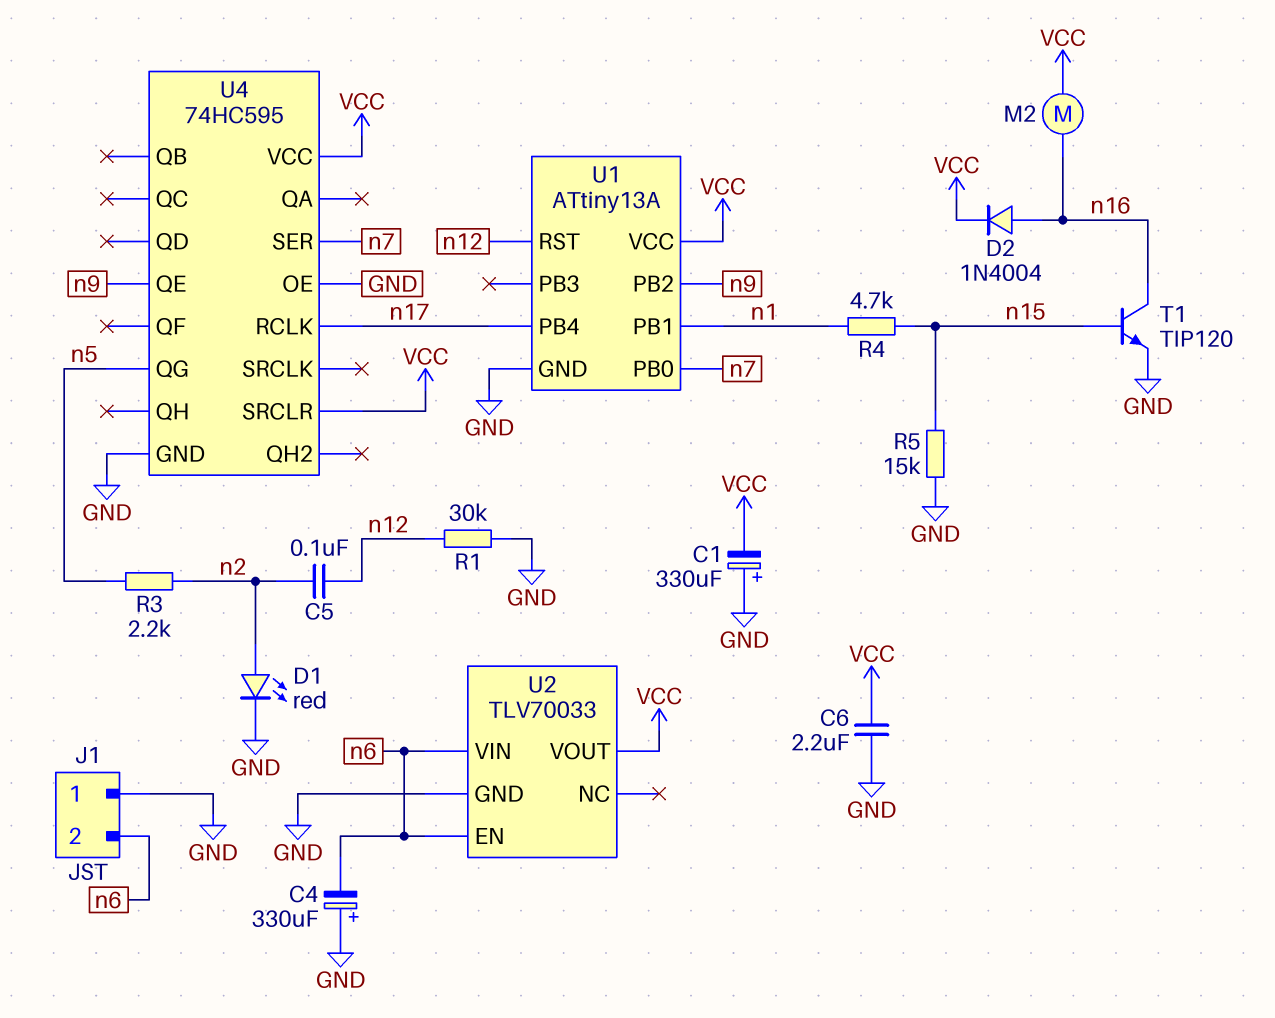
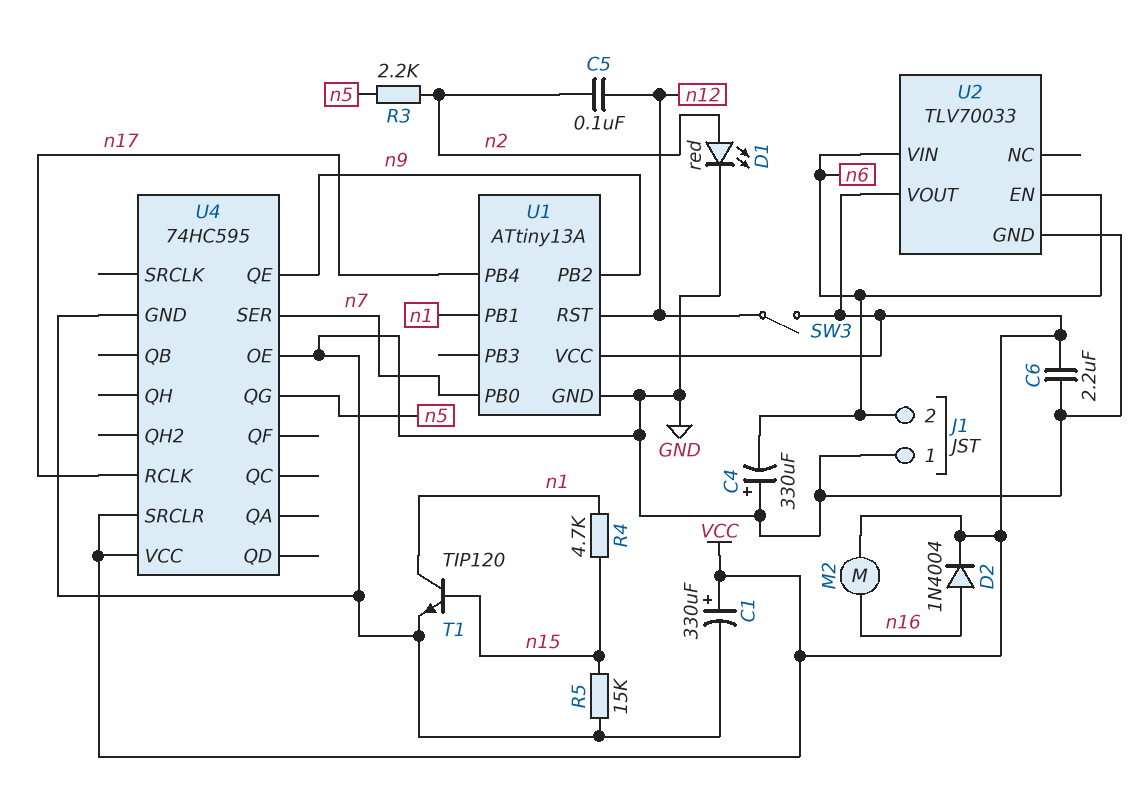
C1: 330uF (plus GND, minus VCC) -> 330uF (plus VCC, minus GND)
R1: 30k (GND, n12) -> none
SW3: none -> switch (VCC, n12)
T1: NPN TIP120 (B n15, C n16, E GND) -> NPN TIP120 (B n15, C n1, E GND)

